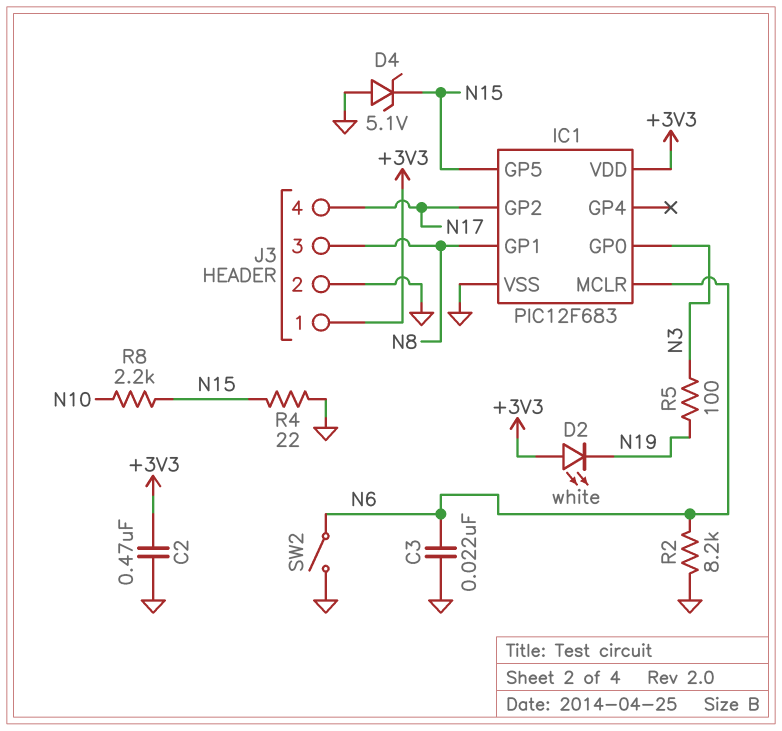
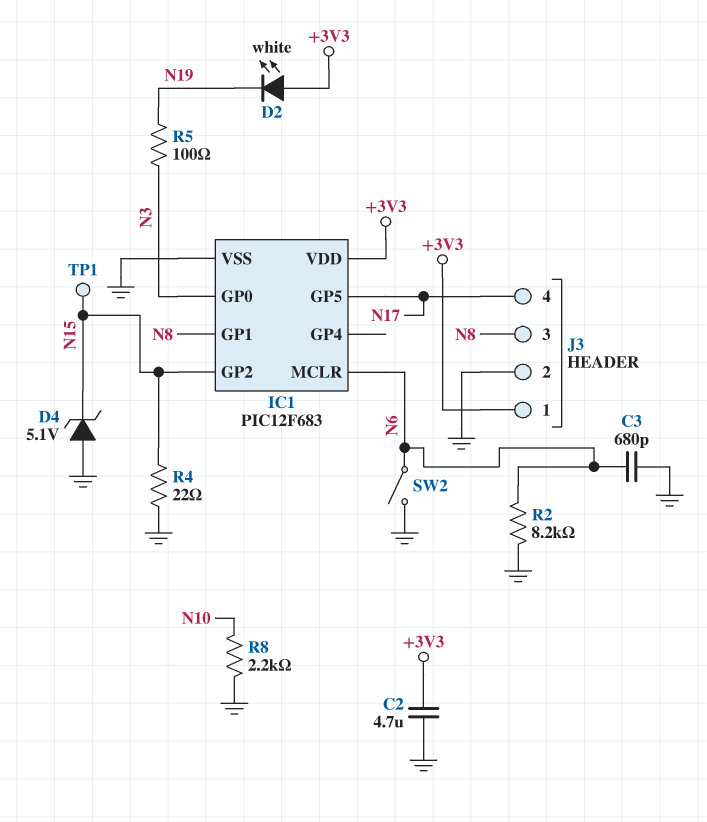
C2: 470nF (+3V3, GND) -> 4.7uF (+3V3, GND)
C3: 22nF (GND, N6) -> 680pF (GND, N6)
IC1 pin GP2: N17 -> N15
IC1 pin GP5: N15 -> N17
R8: 2.2k (N10, N15) -> 2.2k (GND, N10)
TP1: none -> test point (N15)

